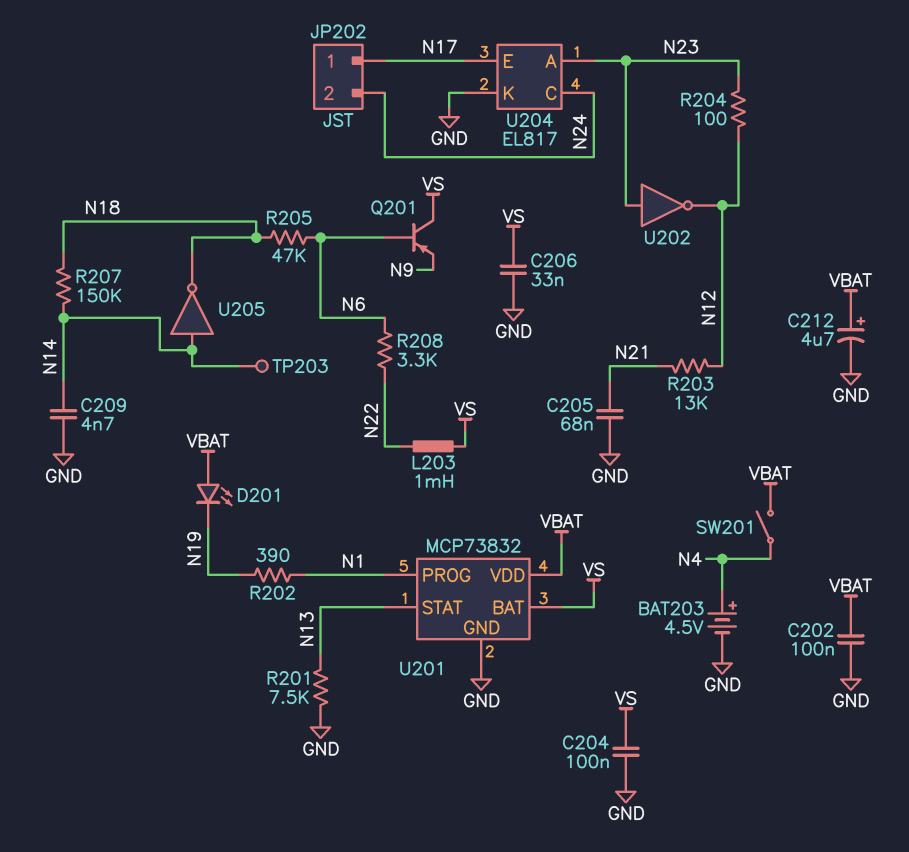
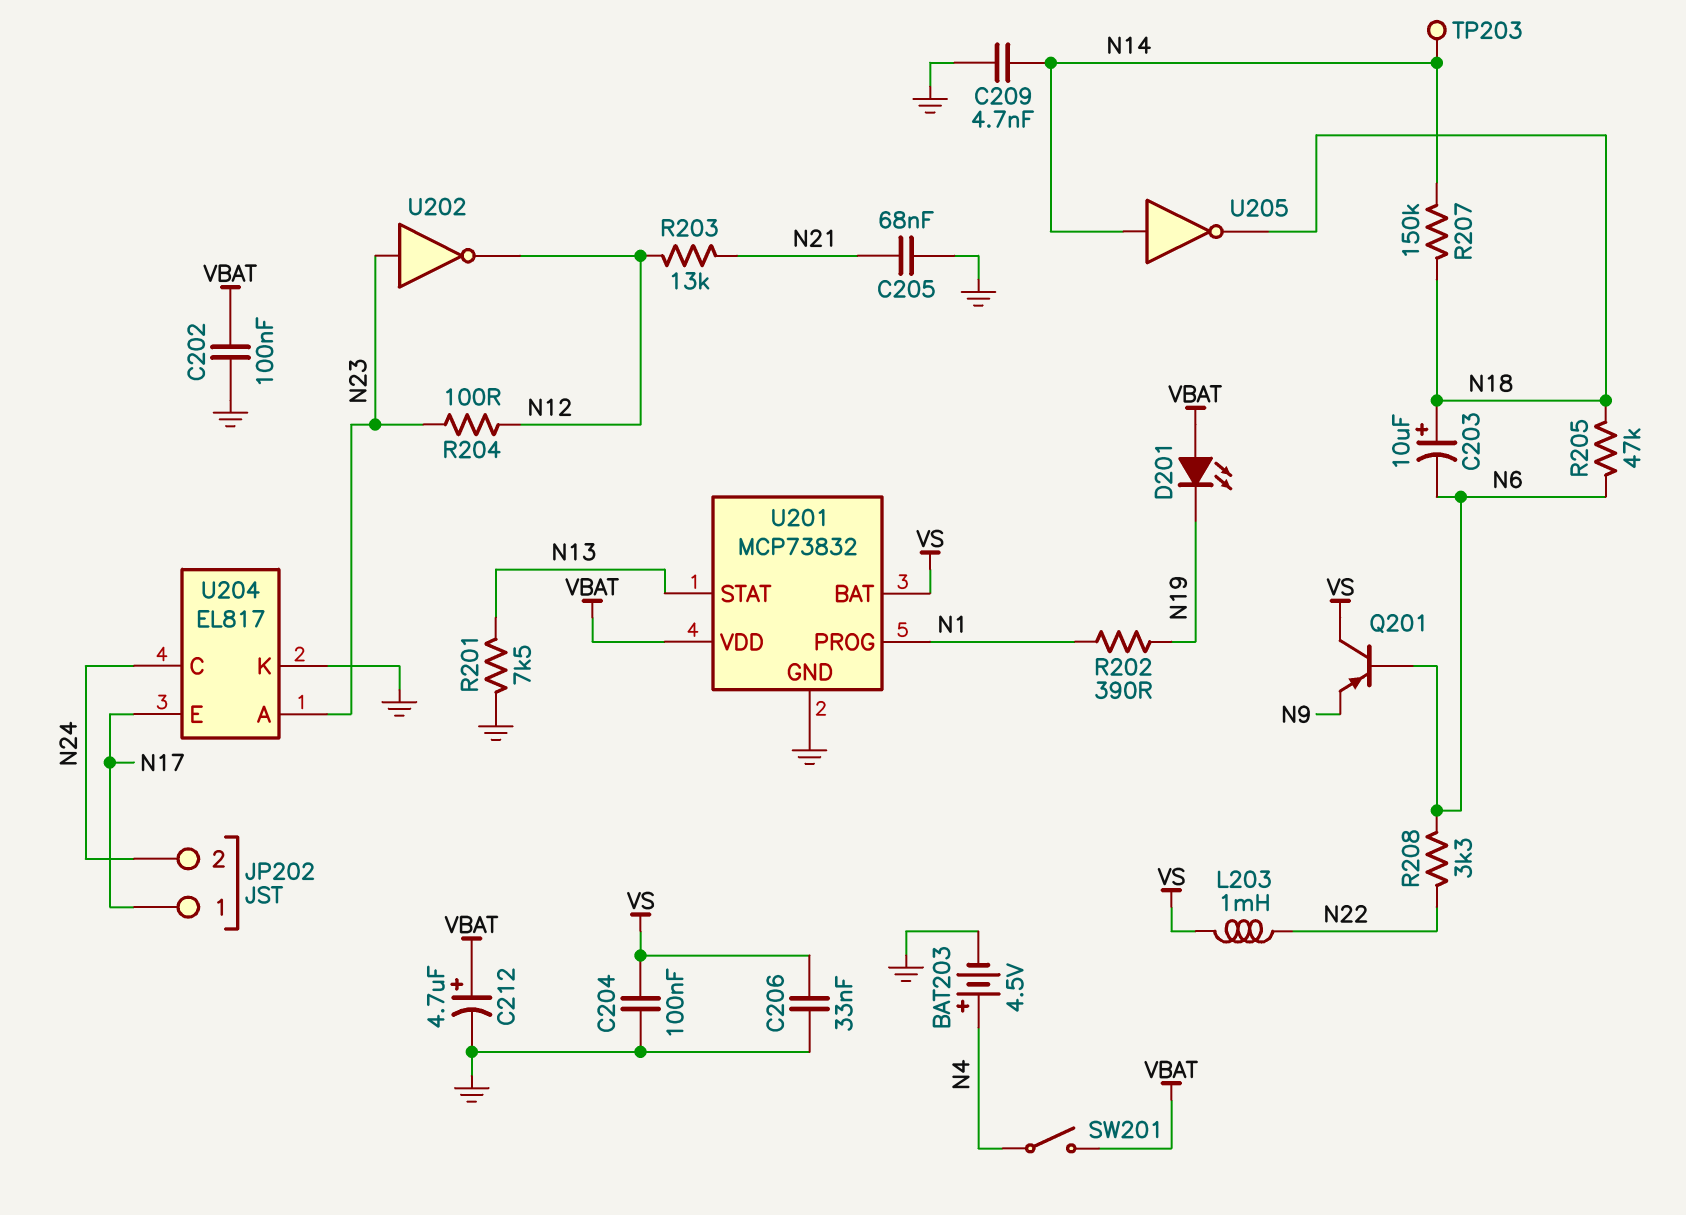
C203: none -> 10uF (plus N18, minus N6)

